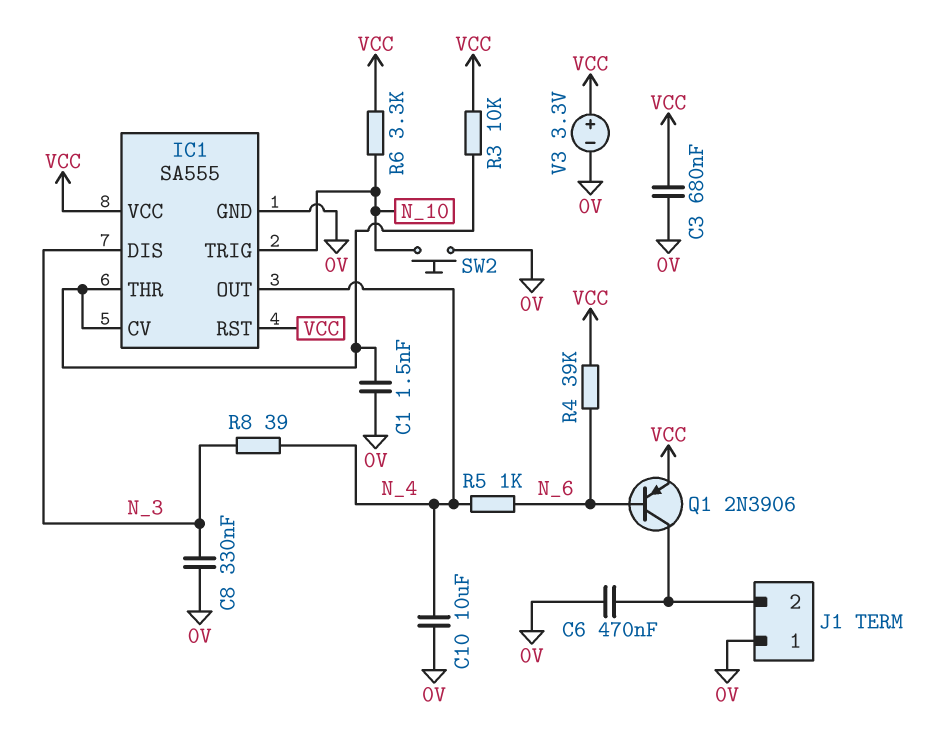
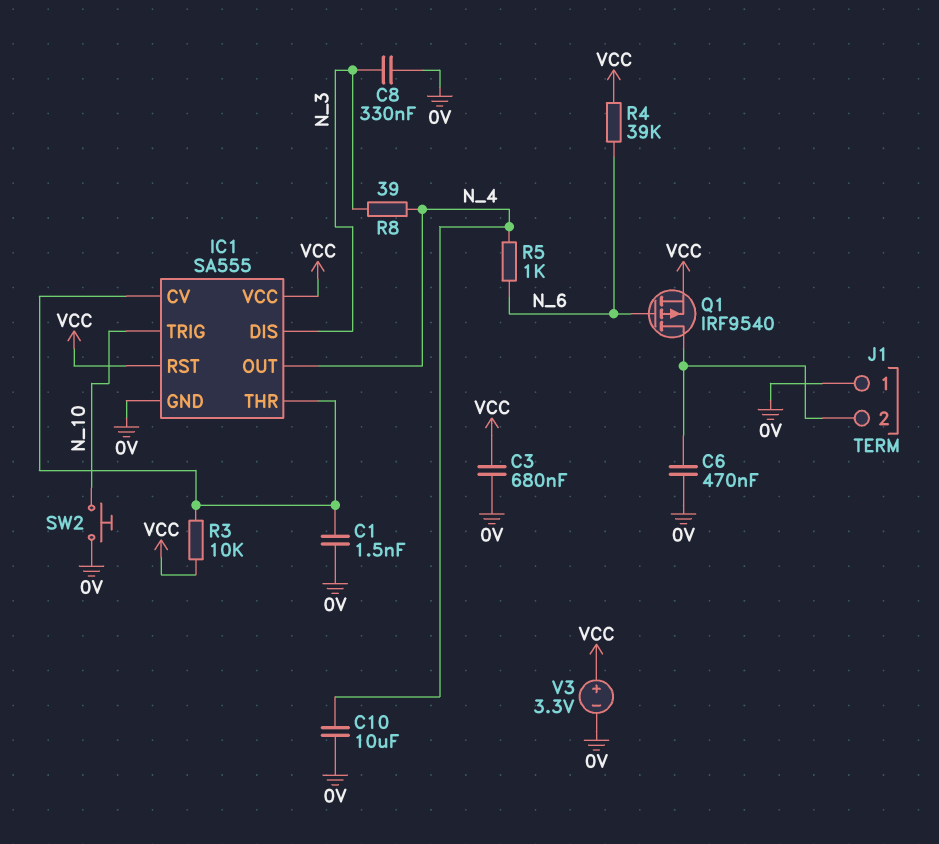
Q1: PNP 2N3906 (B N_6, C J1/2, E VCC) -> PMOS IRF9540 (G N_6, D J1/2, S VCC)
R6: 3.3k (N_10, VCC) -> none

